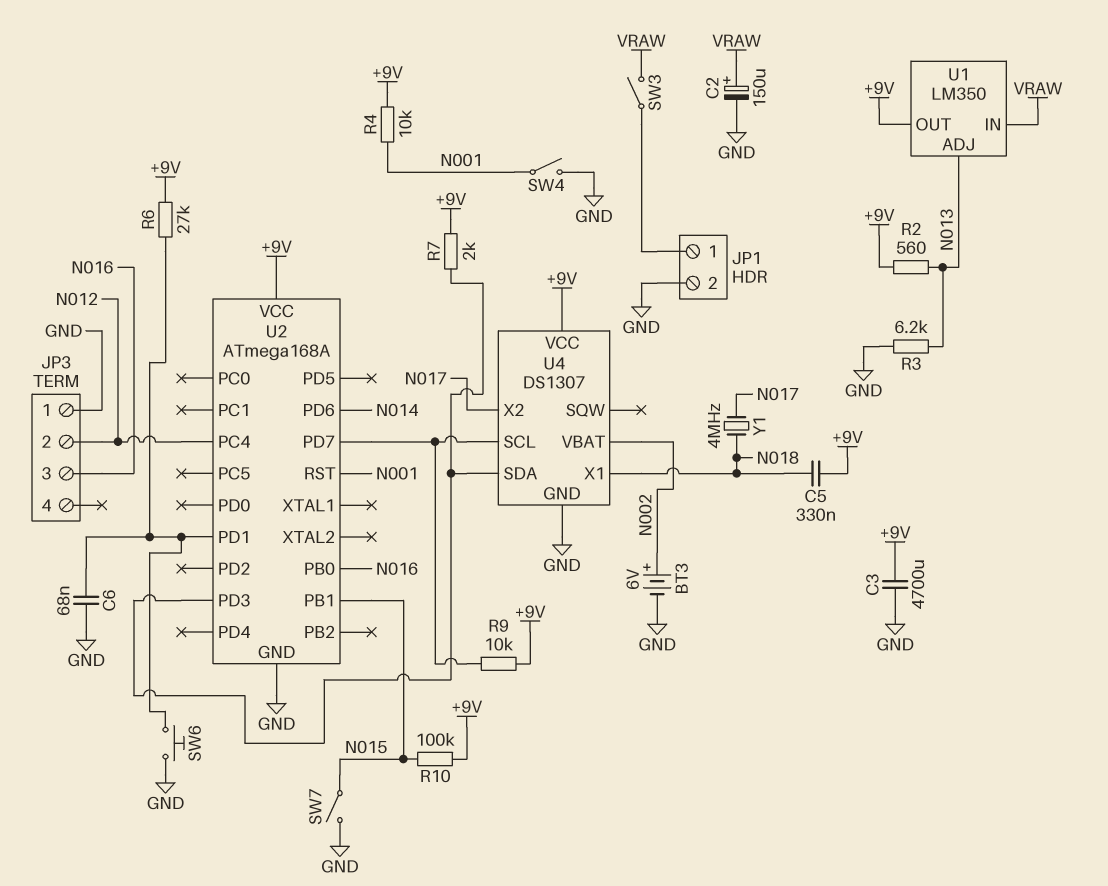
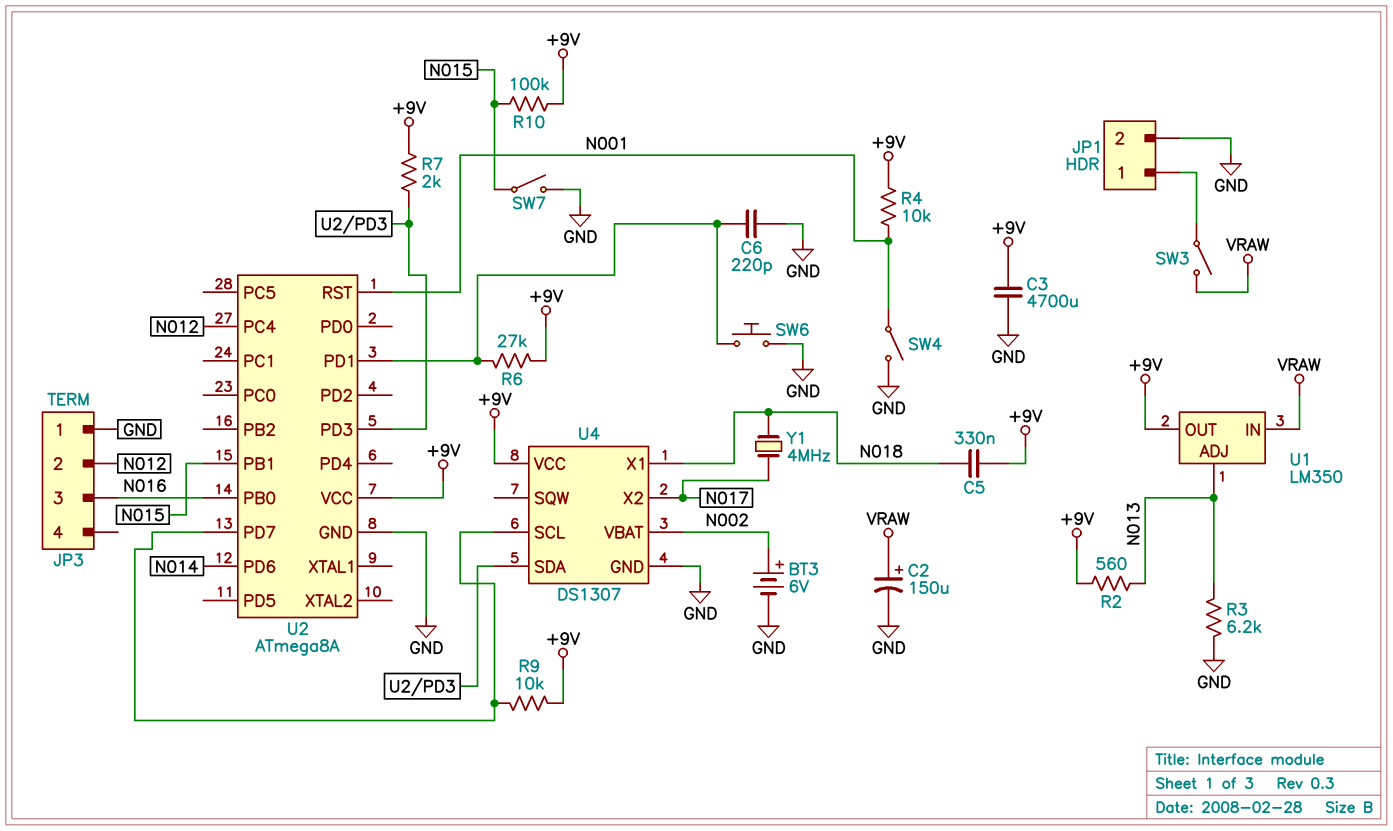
C6: 68nF (GND, U2/PD1) -> 220pF (GND, U2/PD1)
U2: ATmega168A -> ATmega8A

